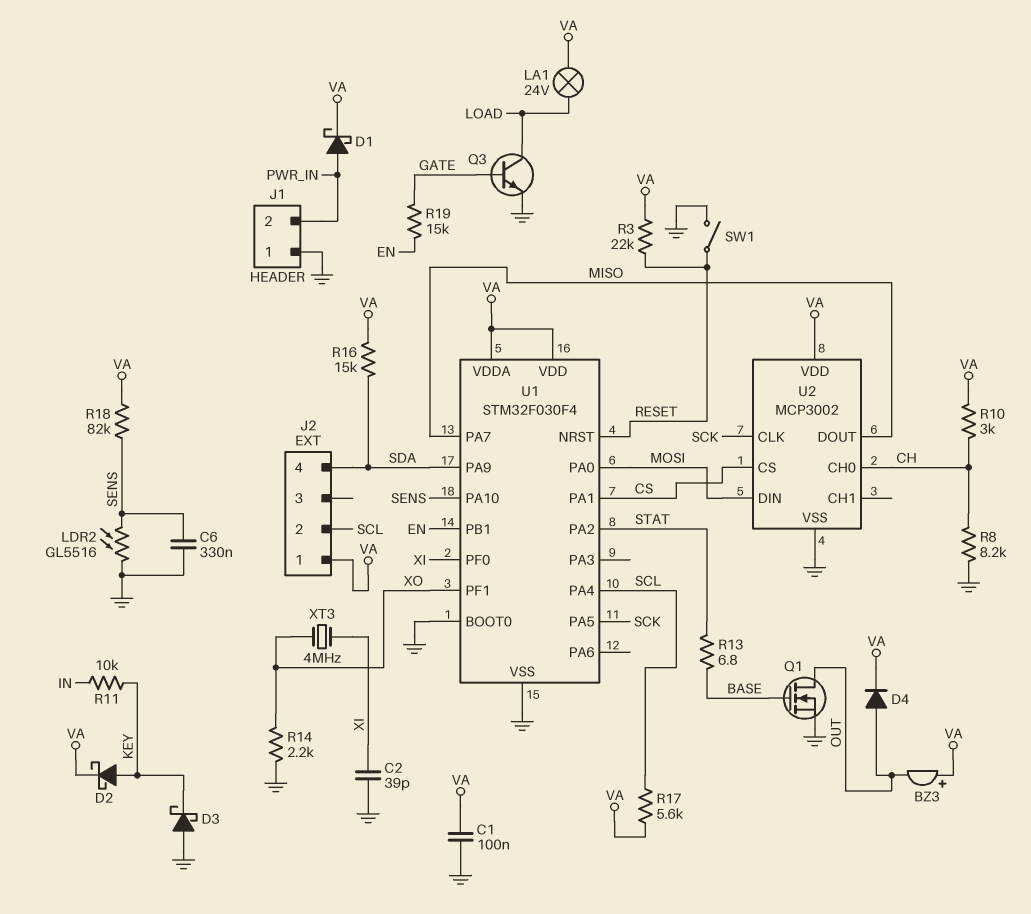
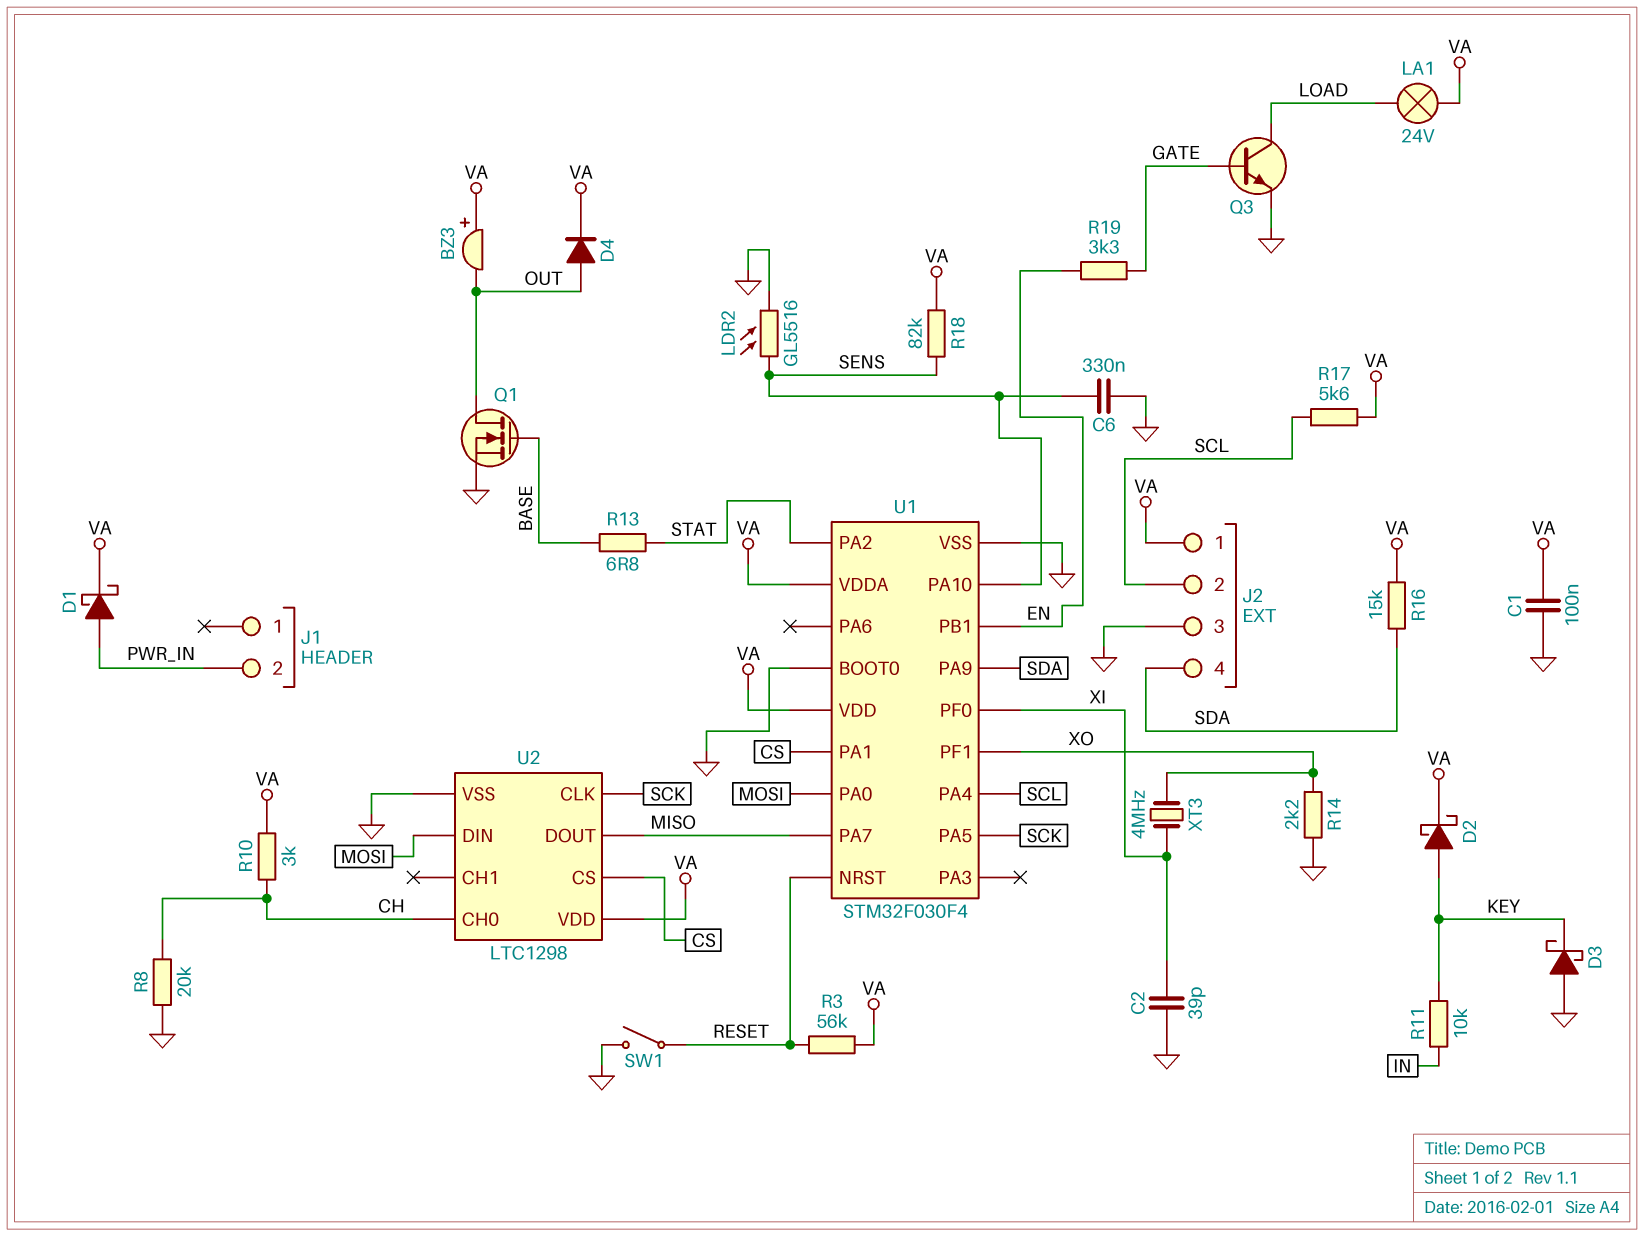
J1 pin 1: GND -> none
J2 pin 3: none -> GND
R3: 22k (RESET, VA) -> 56k (RESET, VA)
R8: 8.2k (CH, GND) -> 20k (CH, GND)
R19: 15k (EN, GATE) -> 3.3k (EN, GATE)
U2: MCP3002 -> LTC1298

